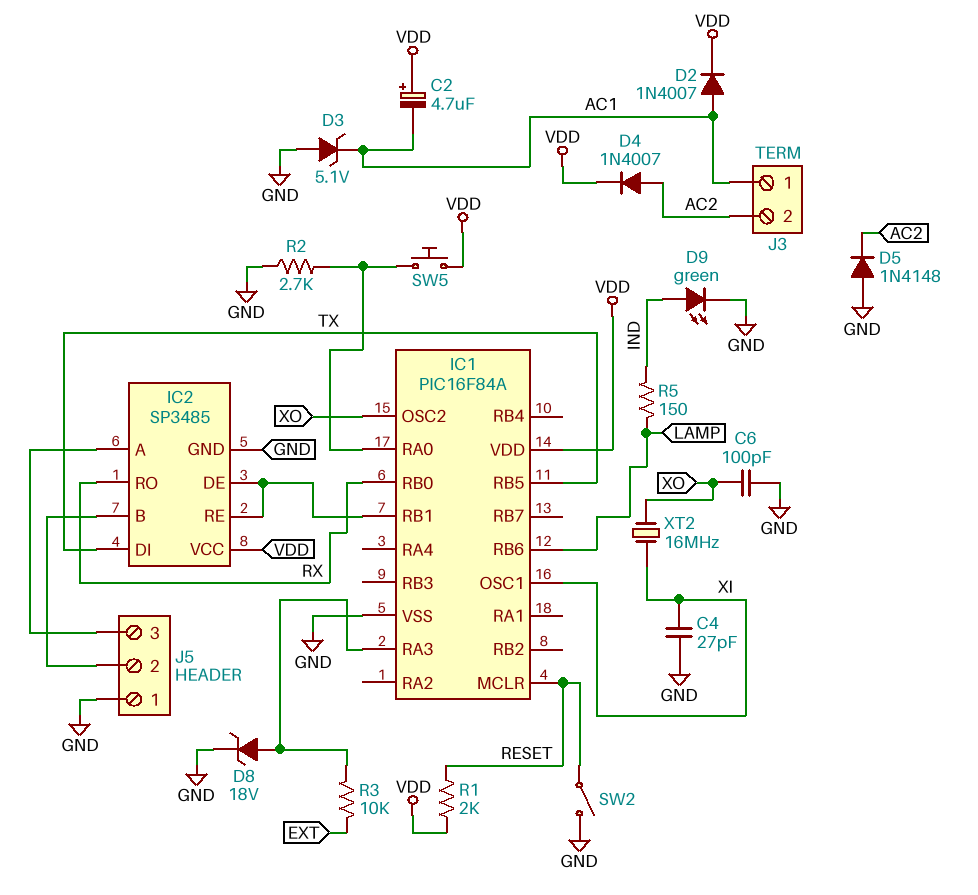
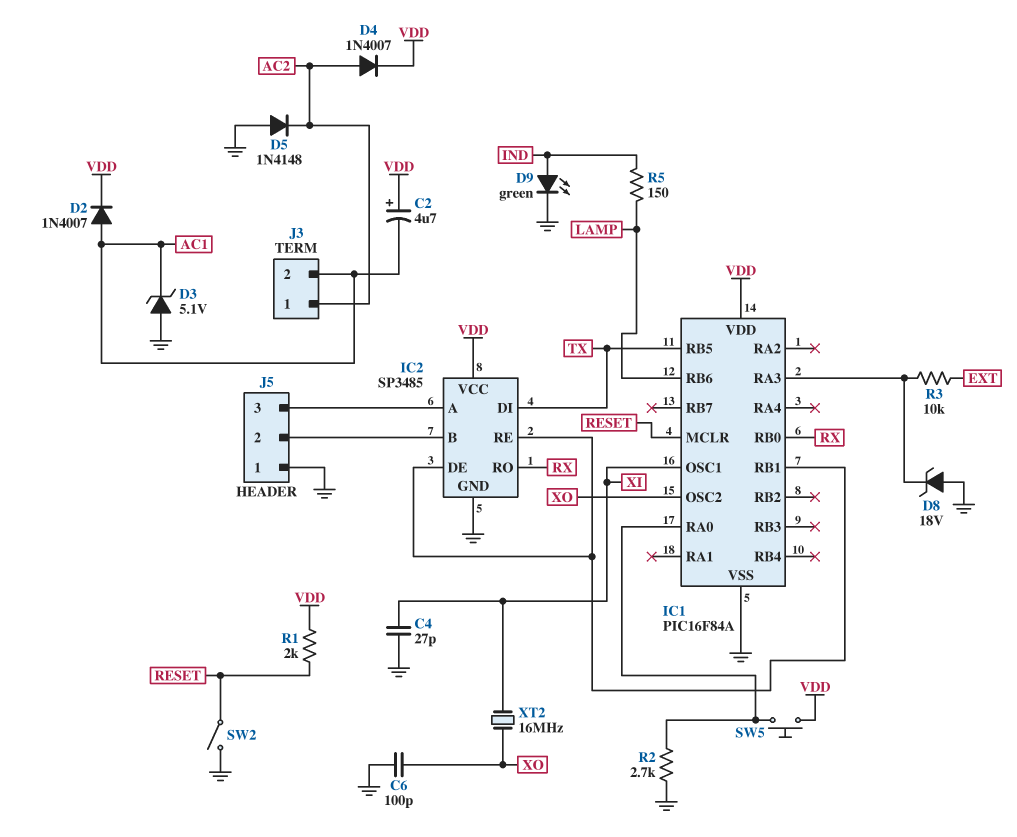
D8: zener 18V (A IC1/RA3, K GND) -> zener 18V (A GND, K IC1/RA3)
J3 pin 1: AC1 -> AC2
J3 pin 2: AC2 -> AC1

